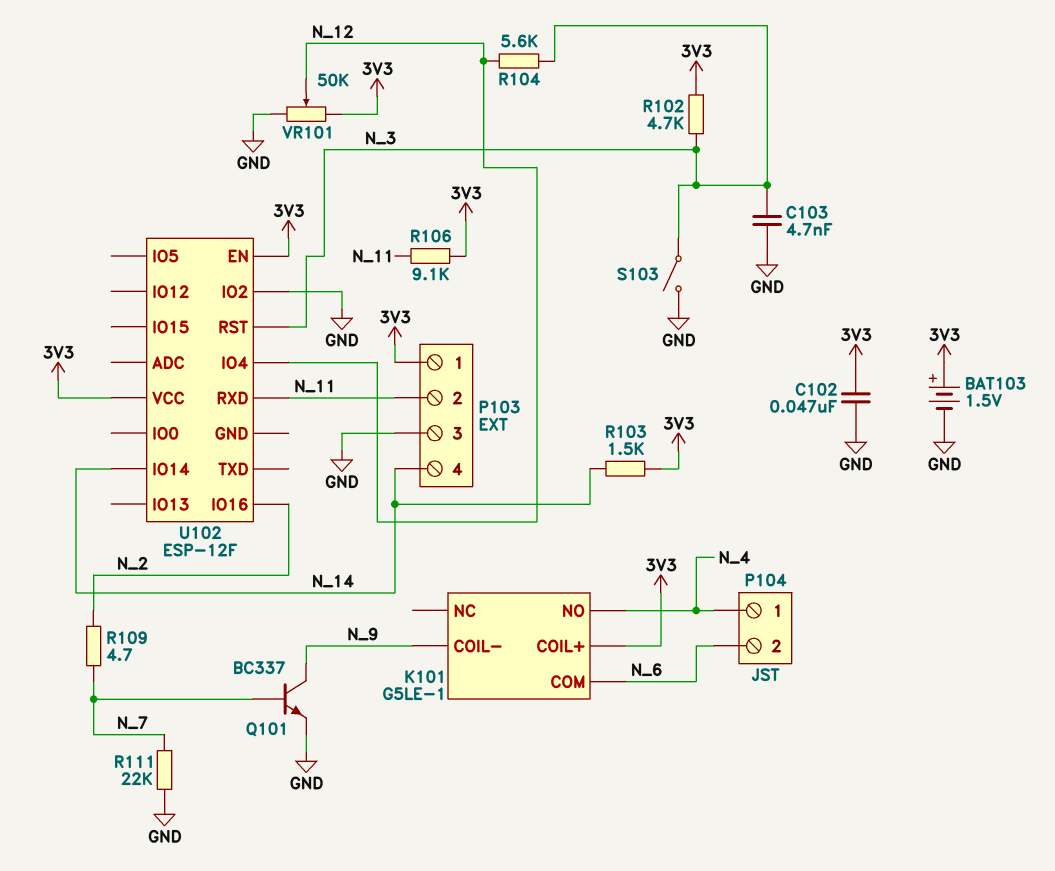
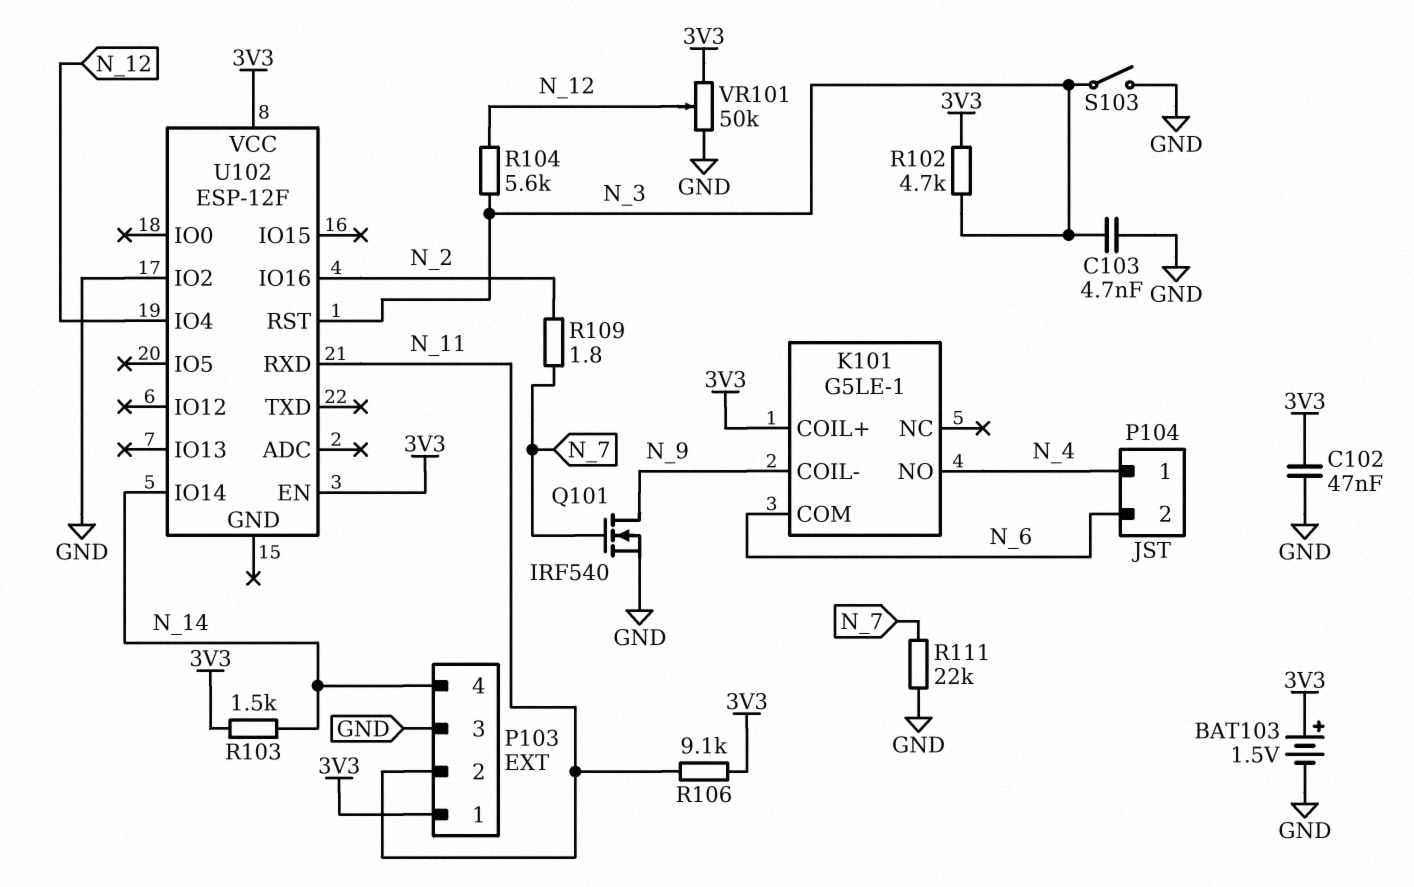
Q101: NPN BC337 (B N_7, C N_9, E GND) -> NMOS IRF540 (G N_7, D N_9, S GND)
R109: 4.7 (N_2, N_7) -> 1.8 (N_2, N_7)

